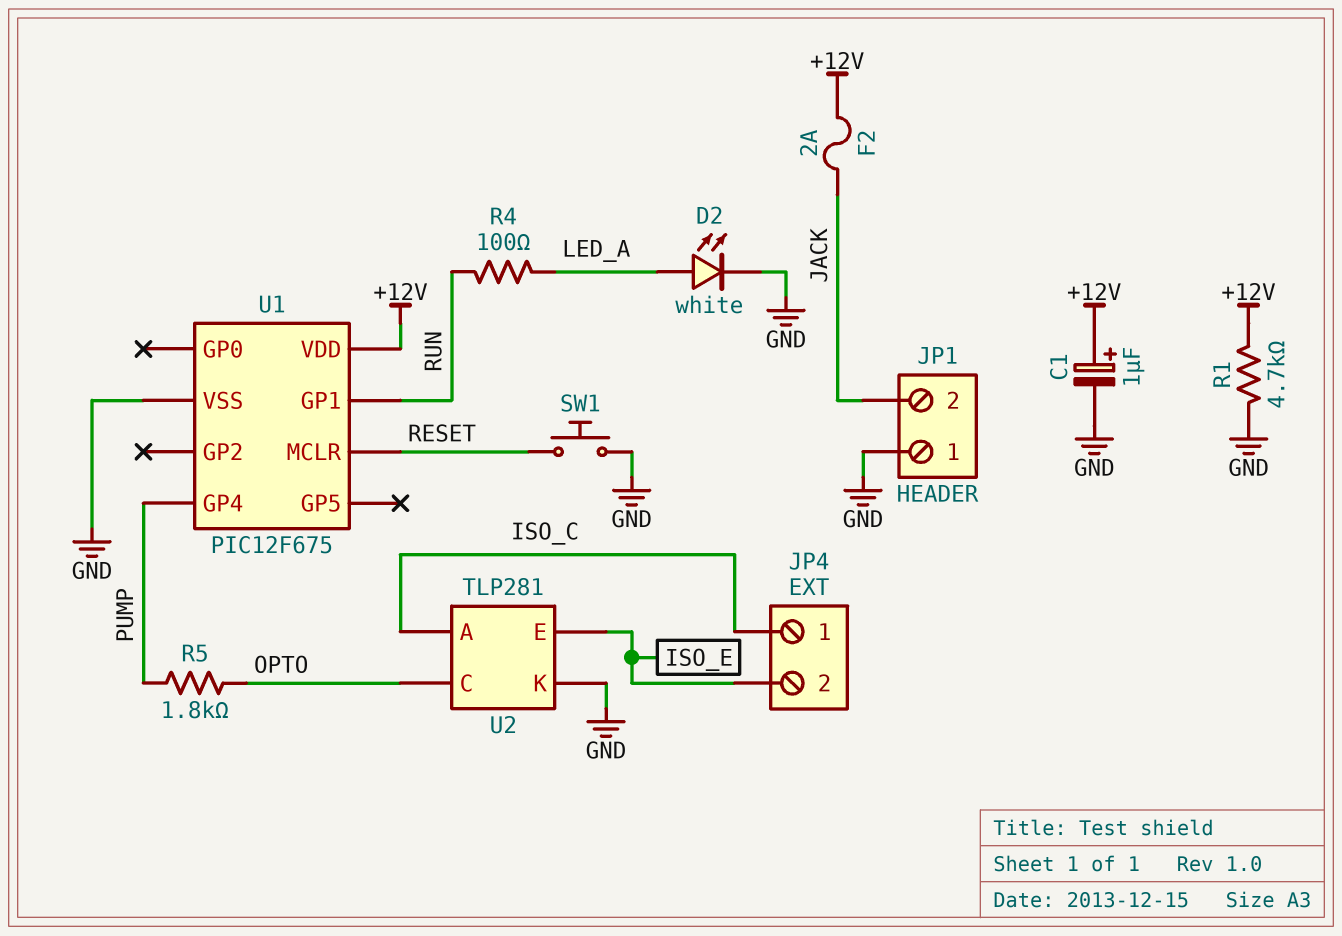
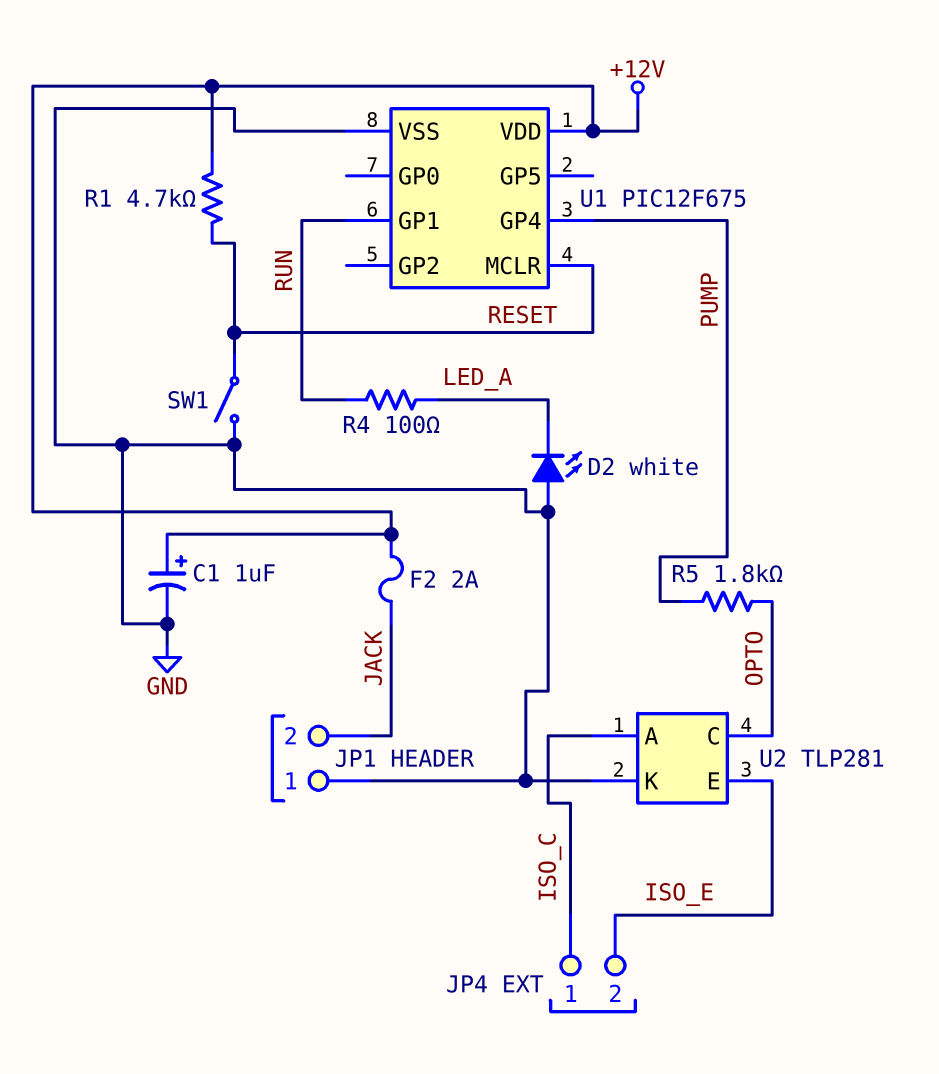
D2: LED white (A LED_A, K GND) -> LED white (A GND, K LED_A)
R1: 4.7k (+12V, GND) -> 4.7k (+12V, RESET)
SW1: button (GND, RESET) -> switch (GND, RESET)

